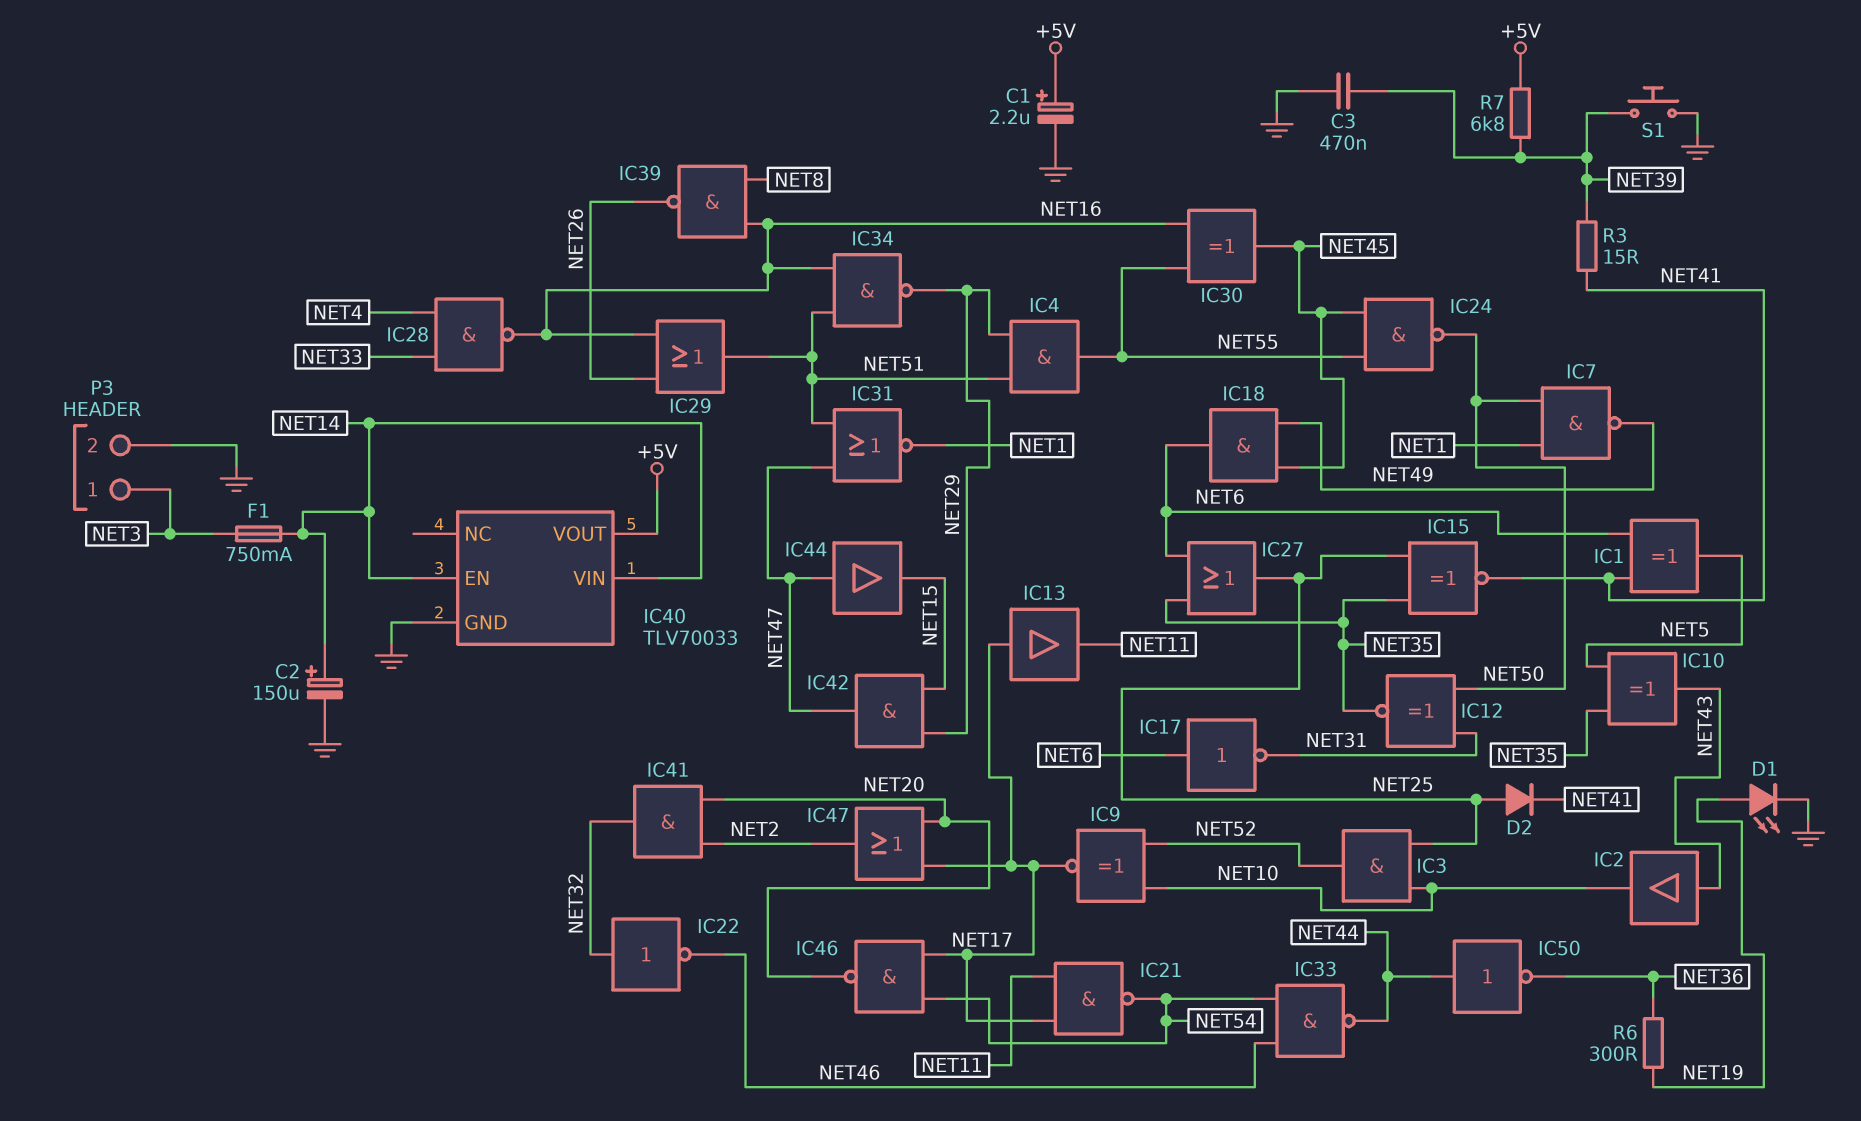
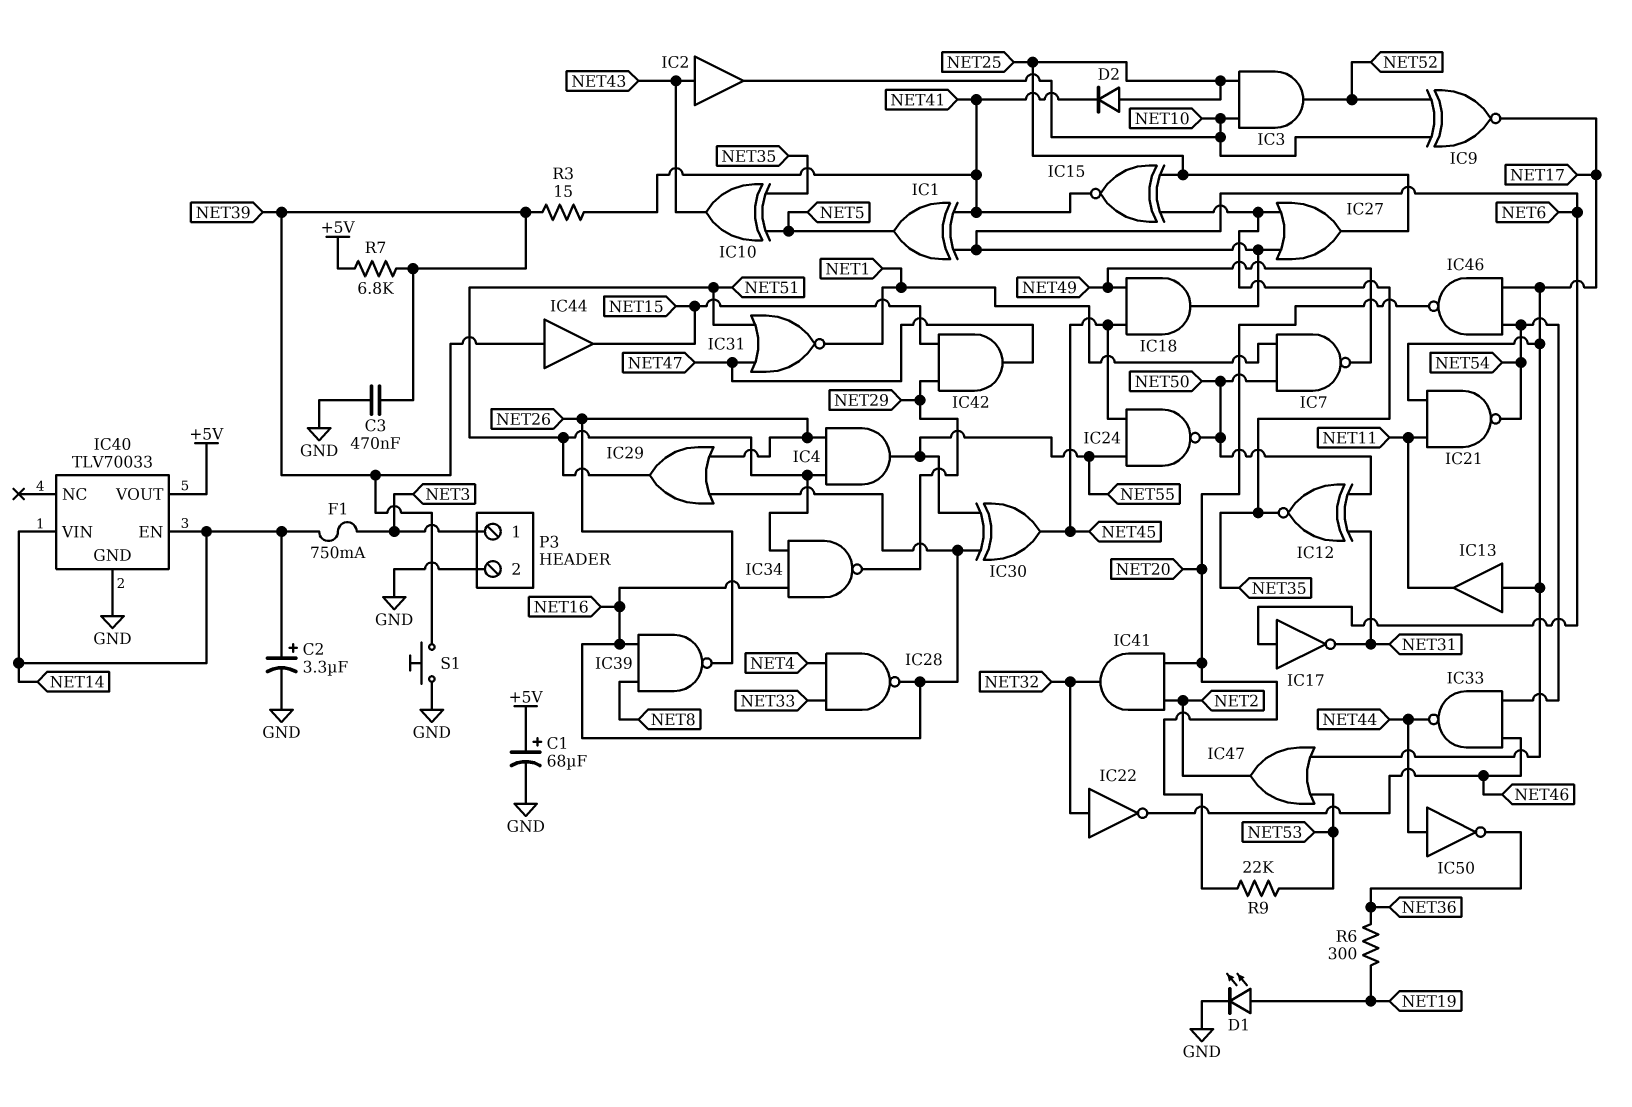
C1: 2.2uF (plus +5V, minus GND) -> 68uF (plus +5V, minus GND)
C2: 150uF (plus NET14, minus GND) -> 3.3uF (plus NET14, minus GND)
IC4: AND (in NET29, in NET51, out NET55) -> AND (in NET26, in NET51, out NET55)
IC44: buffer (in NET47, out NET15) -> buffer (in NET39, out NET15)
IC47: OR (in NET17, in NET20, out NET2) -> OR (in NET17, in NET53, out NET2)
R9: none -> 22k (NET20, NET53)

